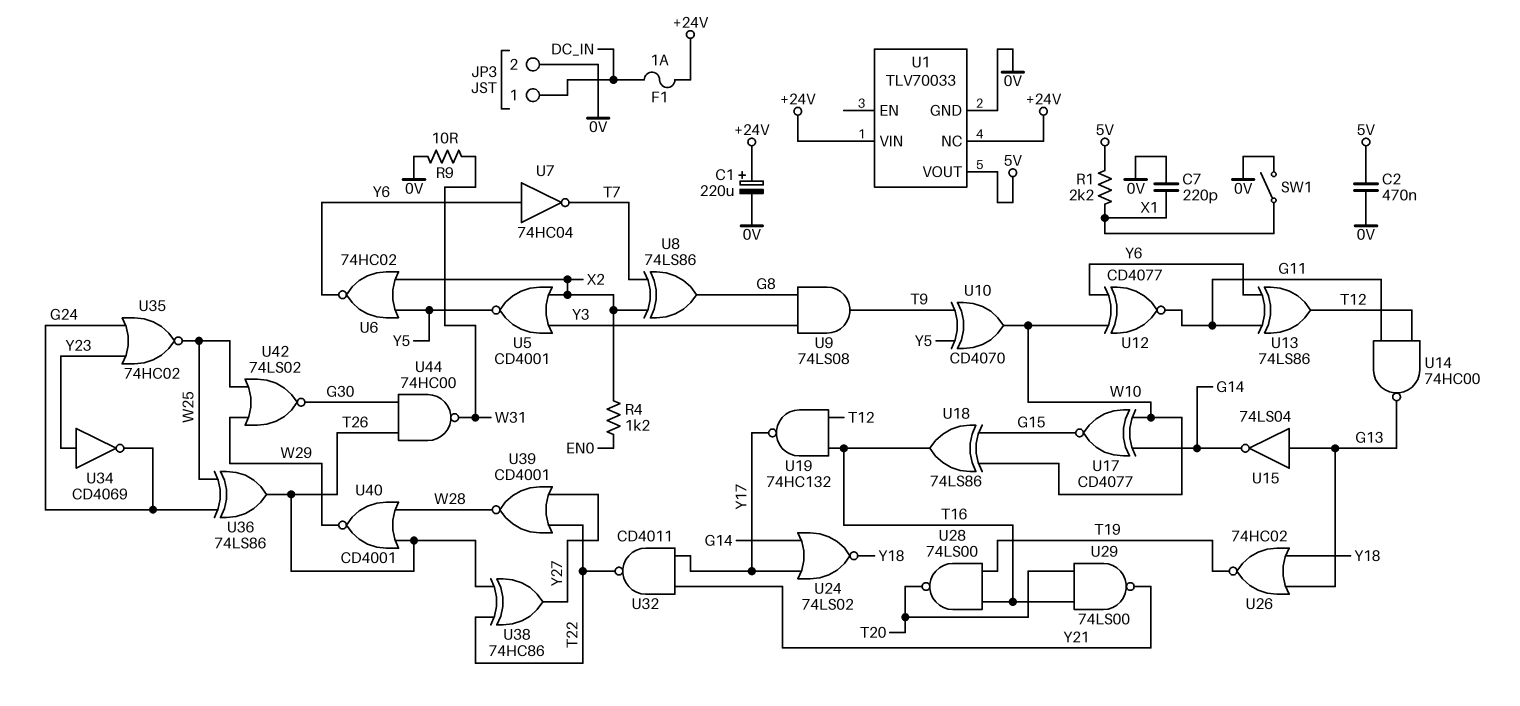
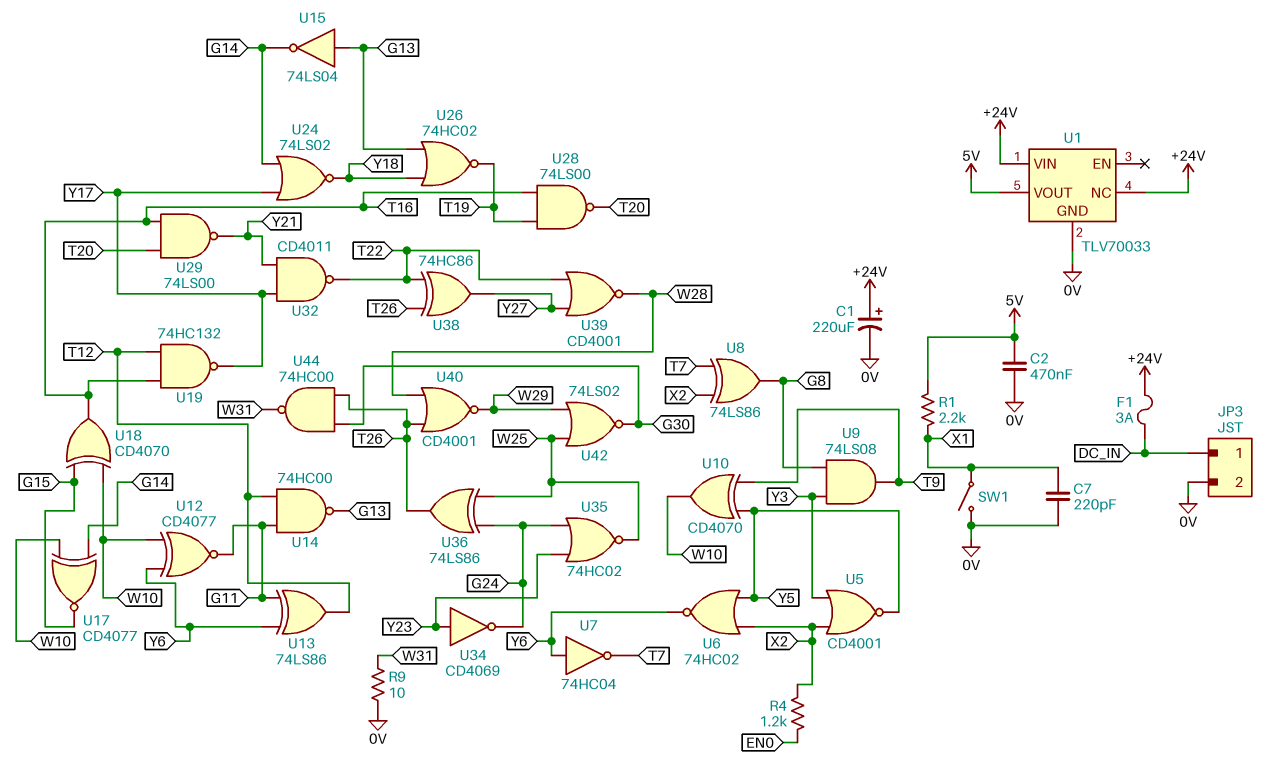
F1: 1A (+24V, DC_IN) -> 3A (+24V, DC_IN)
U18: XOR 74LS86 (in G15, in W10, out T16) -> XOR CD4070 (in G15, in W10, out T16)

